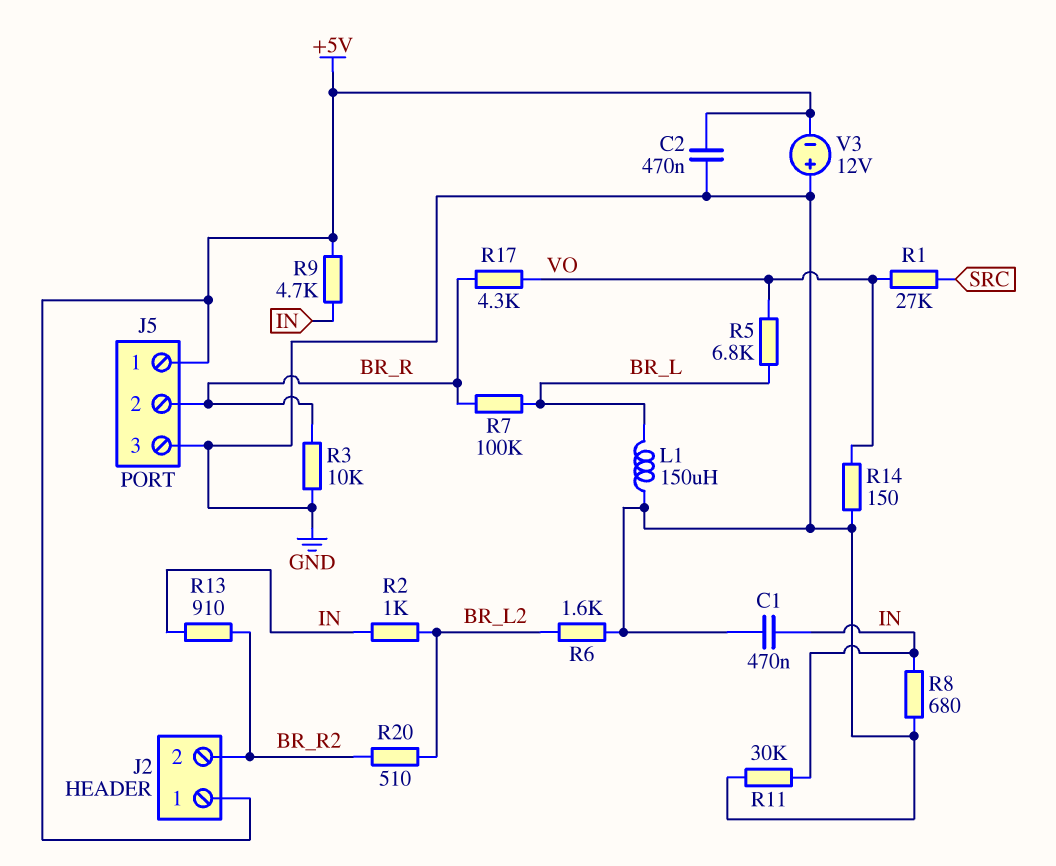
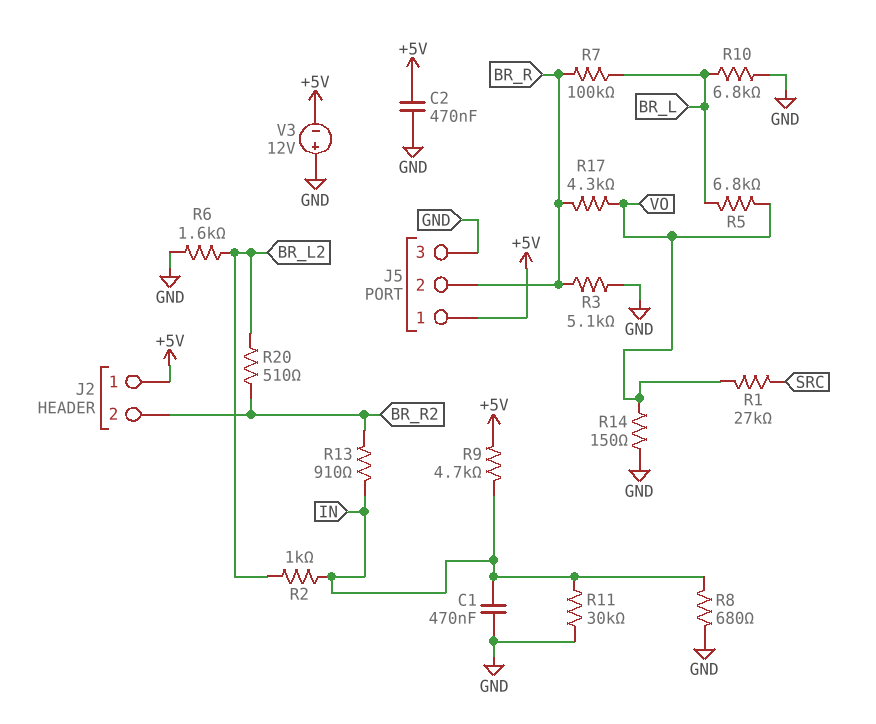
L1: 150uH (BR_L, GND) -> none
R3: 10k (BR_R, GND) -> 5.1k (BR_R, GND)
R10: none -> 6.8k (BR_L, GND)

